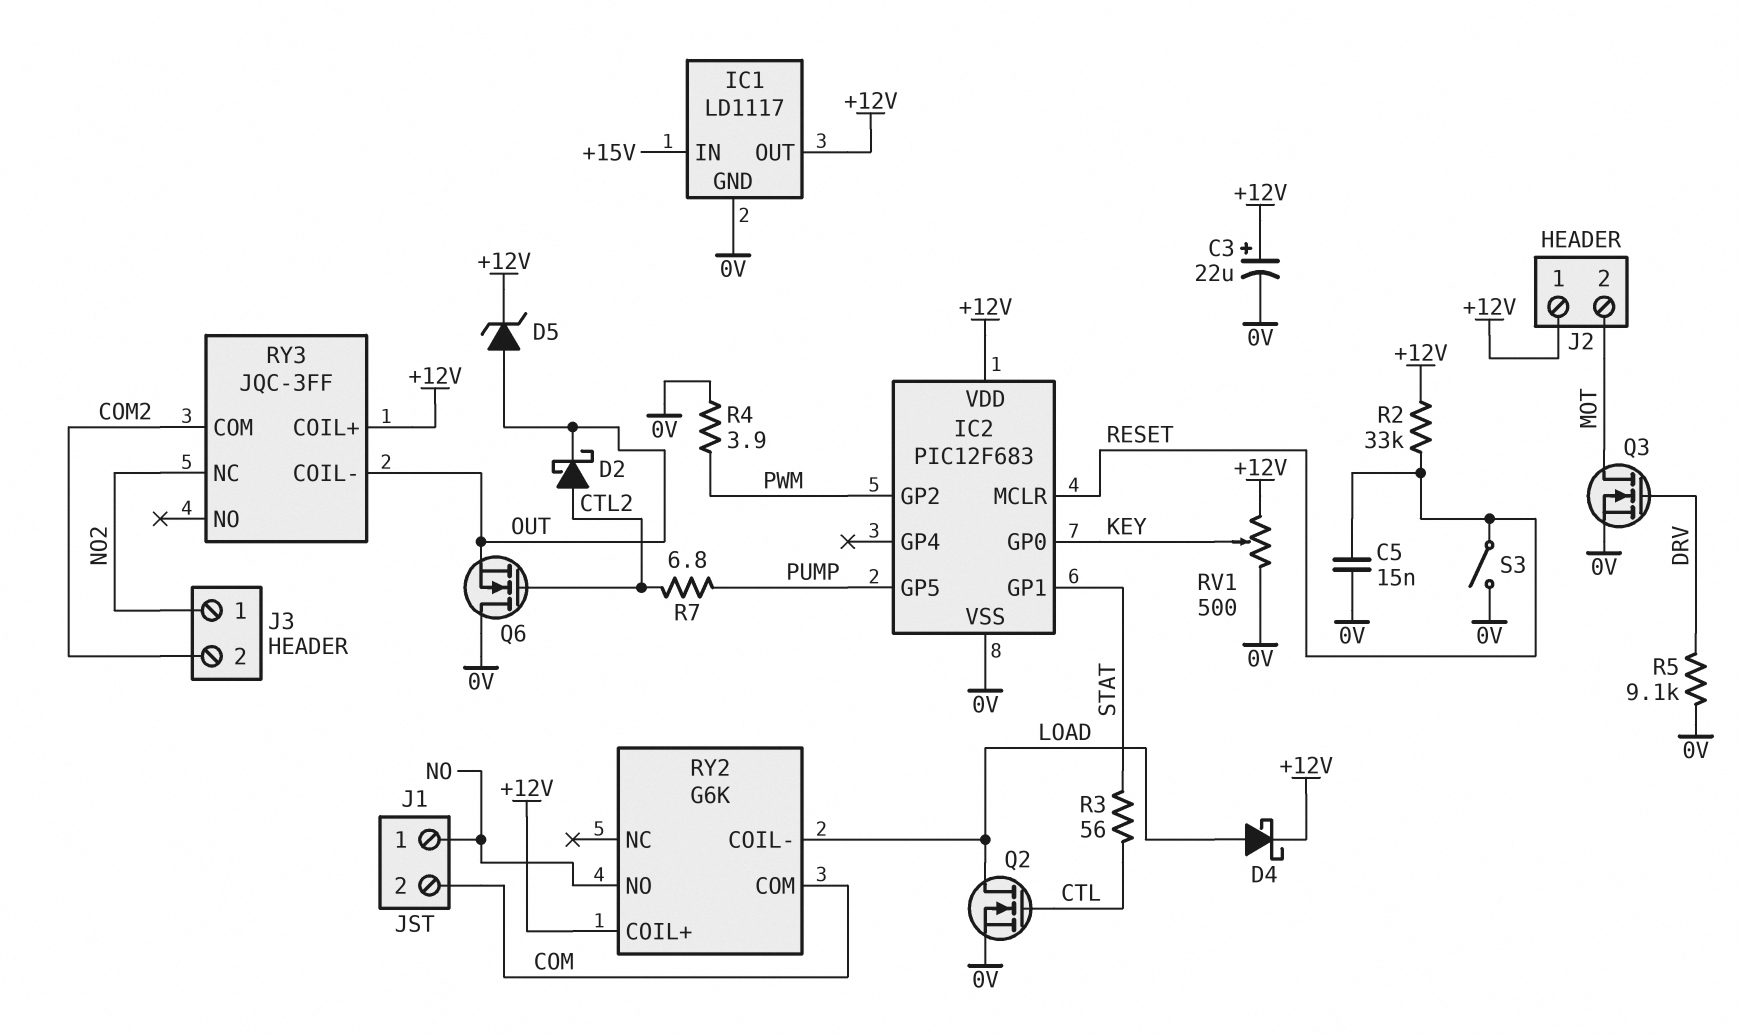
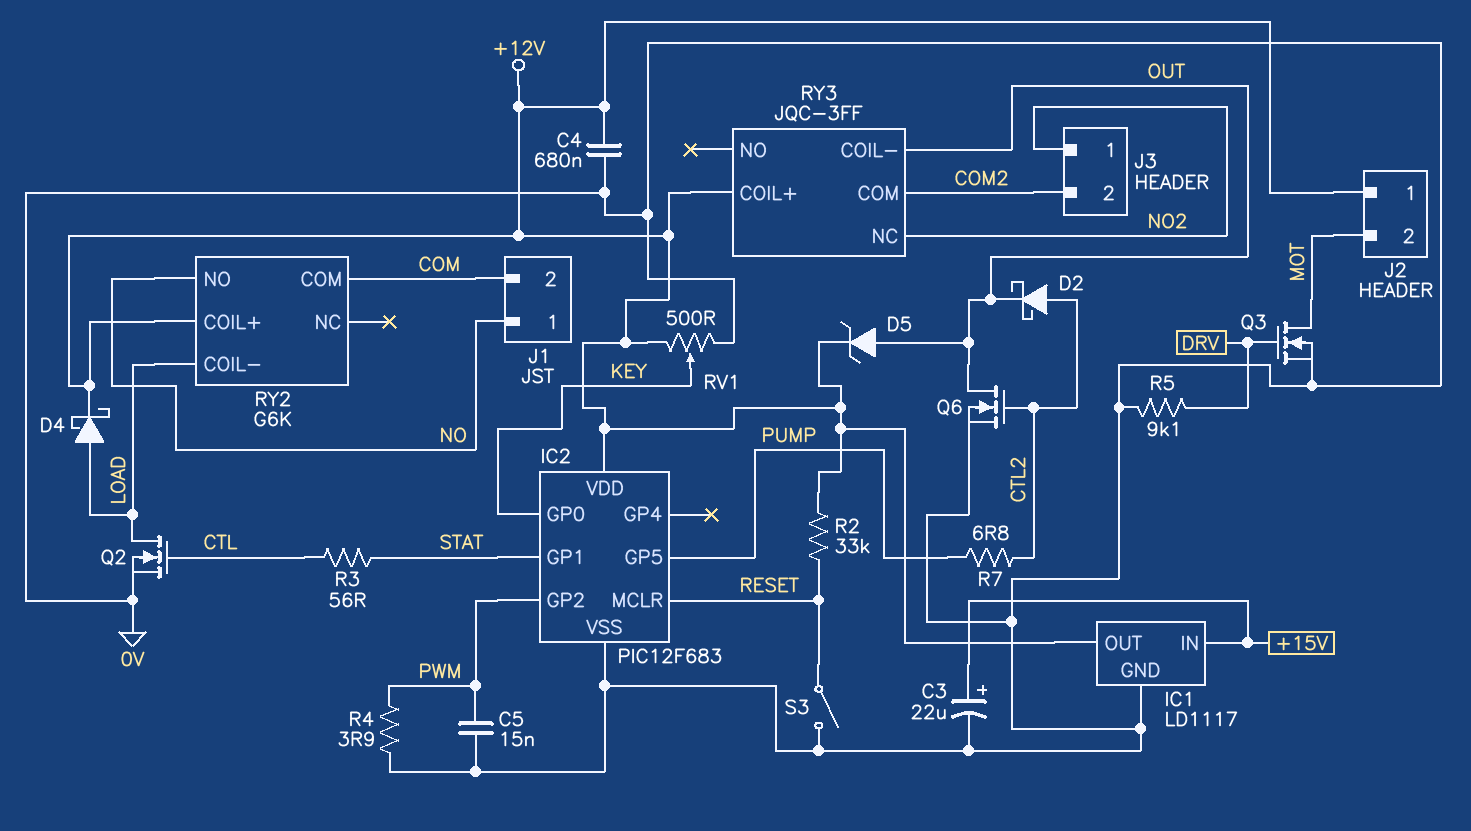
C3: 22uF (plus +12V, minus 0V) -> 22uF (plus +15V, minus 0V)
C4: none -> 680nF (+12V, 0V)
C5: 15nF (0V, RESET) -> 15nF (0V, PWM)
Q6: NMOS (G CTL2, D 0V, S OUT) -> NMOS (G CTL2, D OUT, S 0V)

